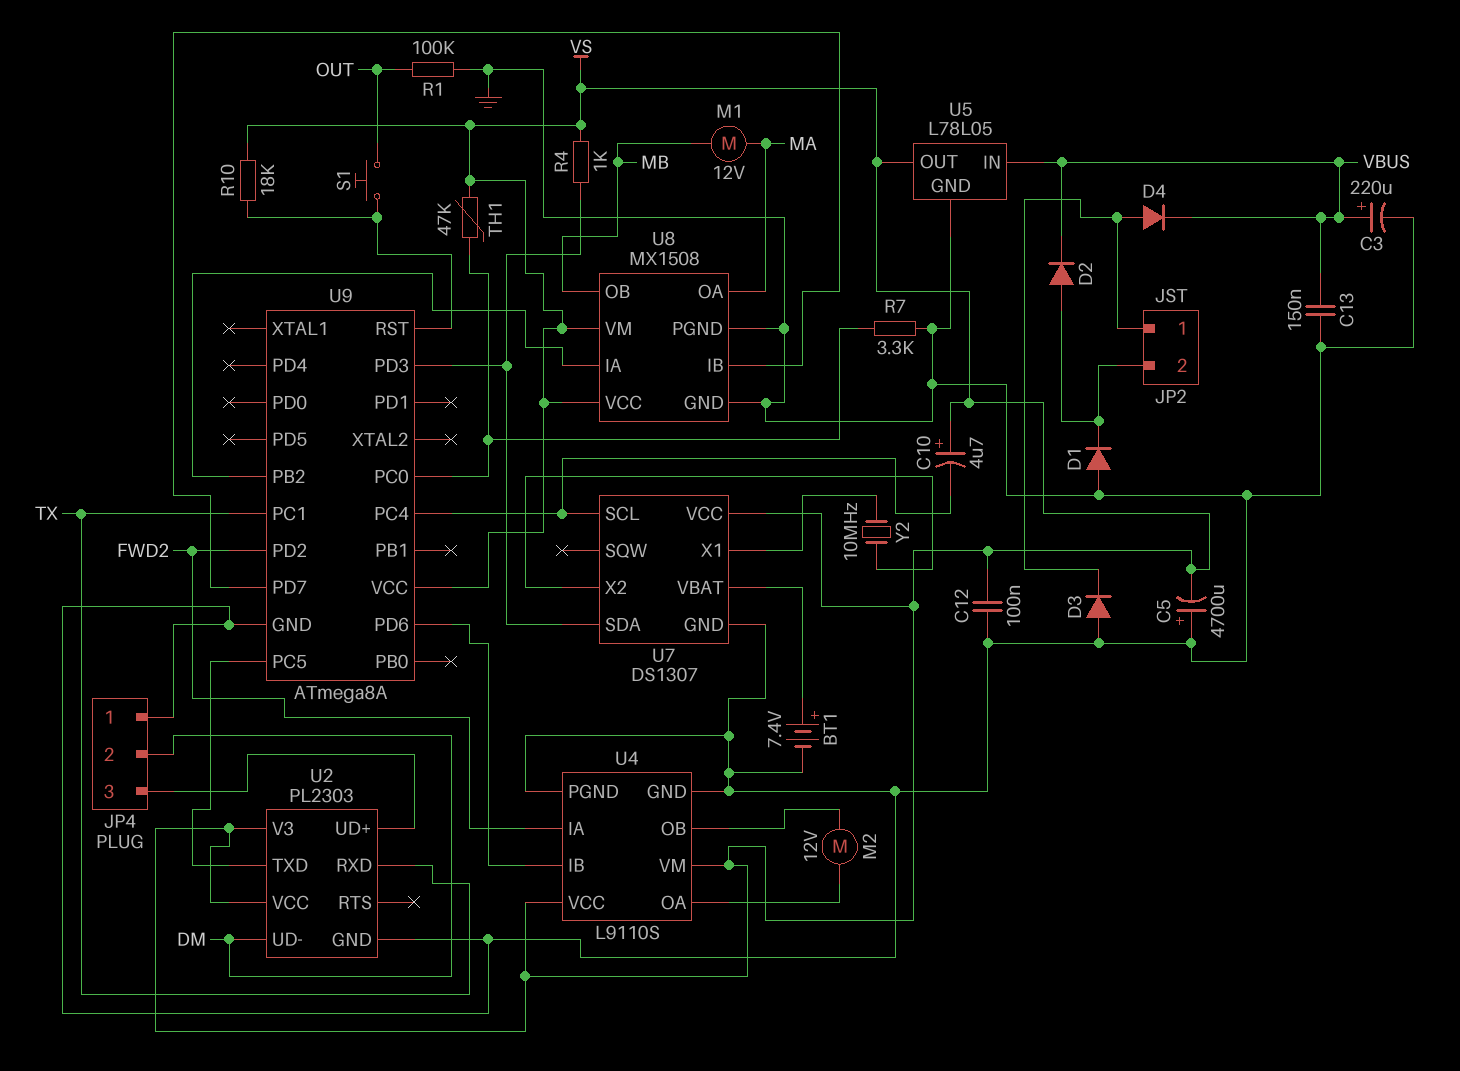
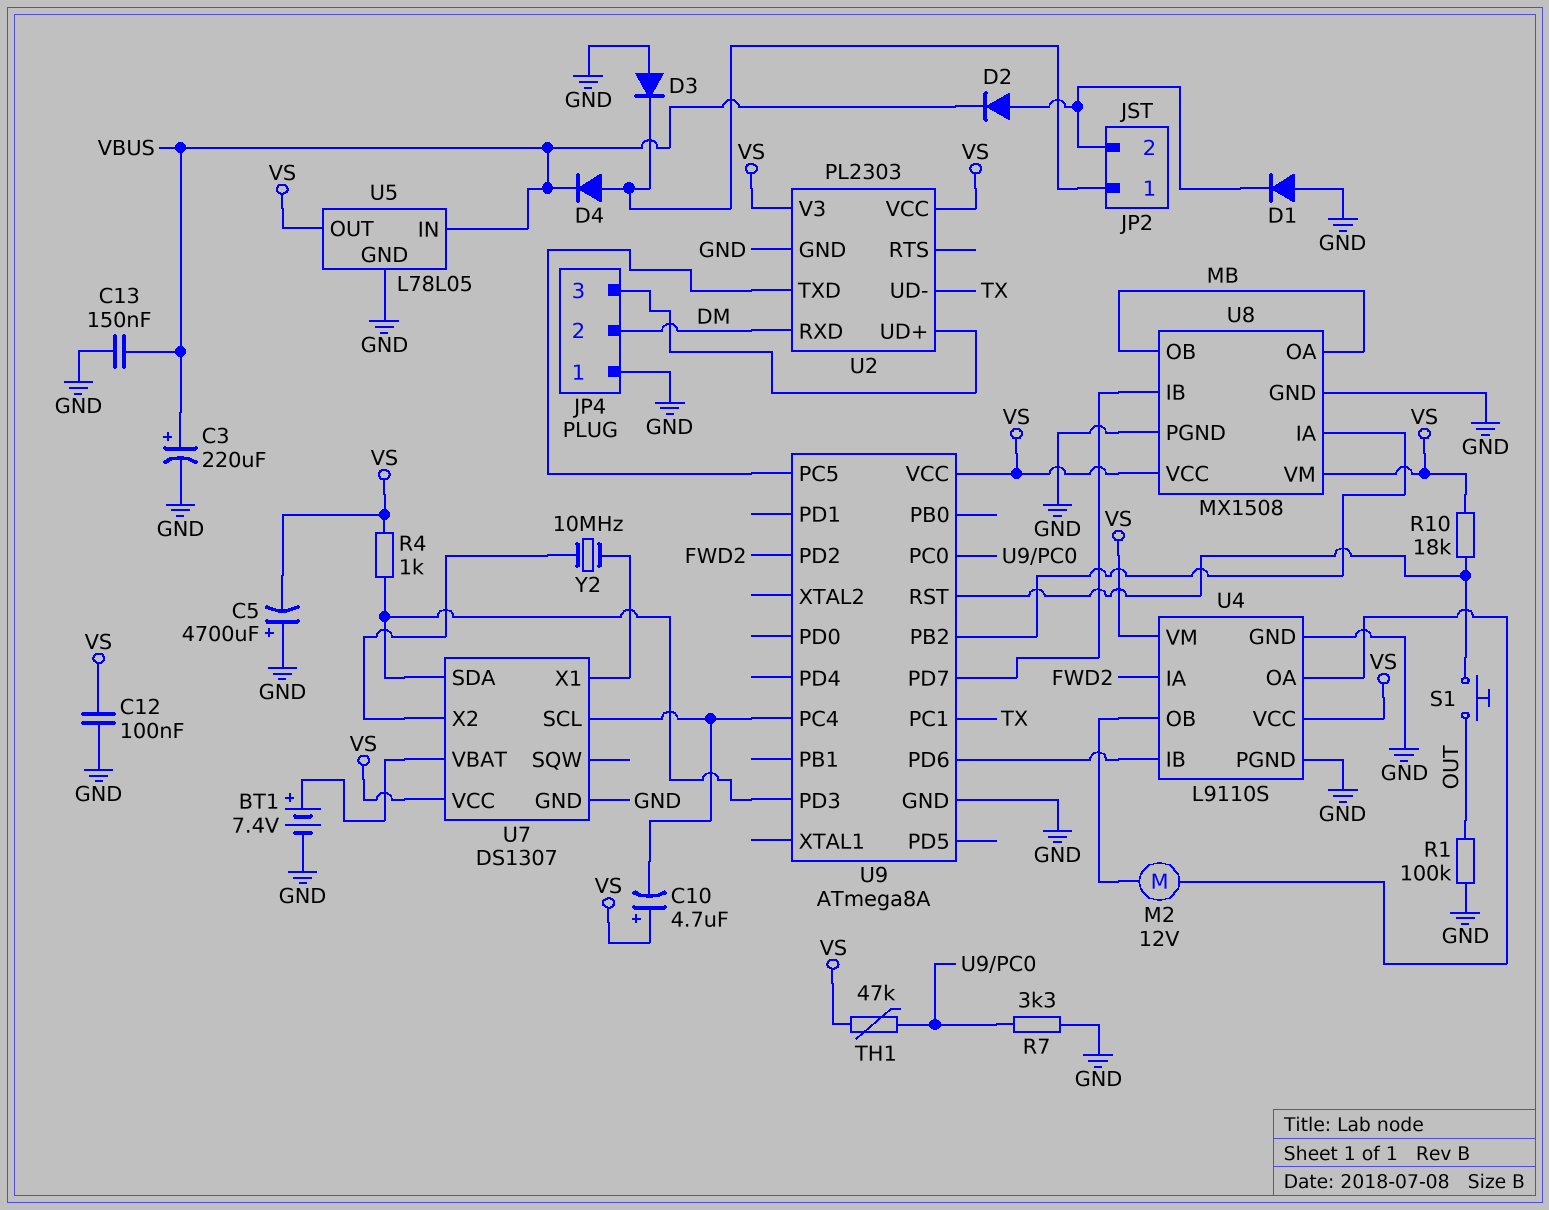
M1: motor 12V (MA, MB) -> none
U2 pin RXD: TX -> DM
U2 pin UD-: DM -> TX
U8 pin OA: MA -> MB

